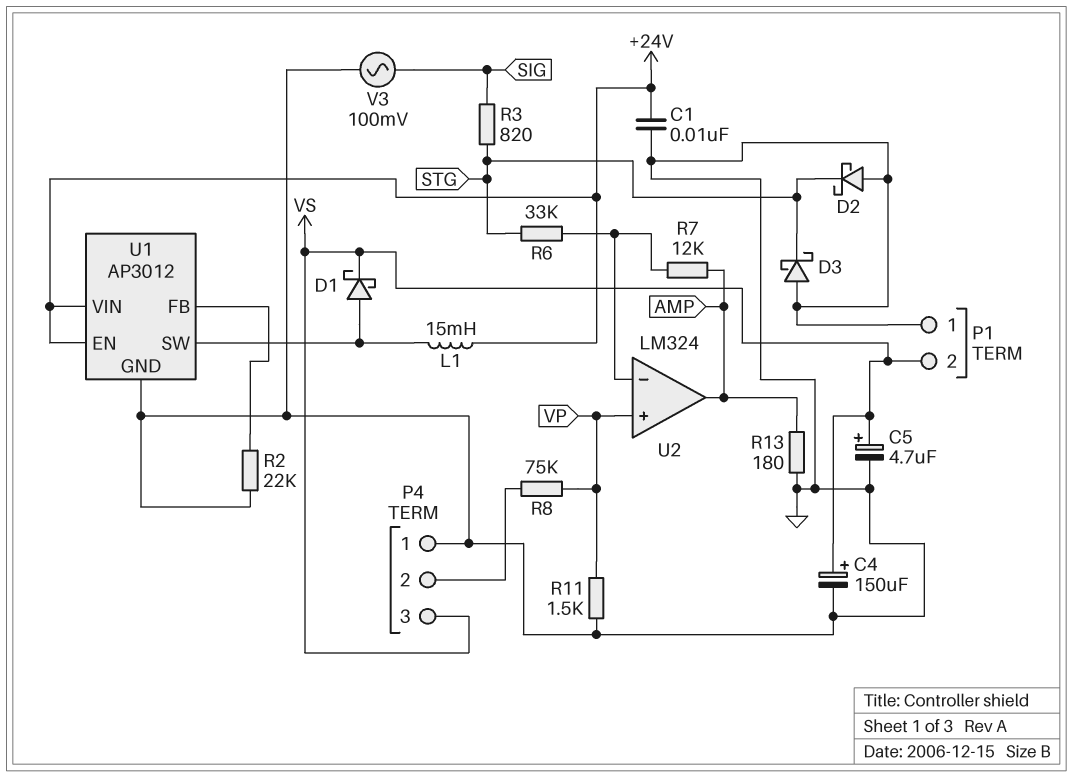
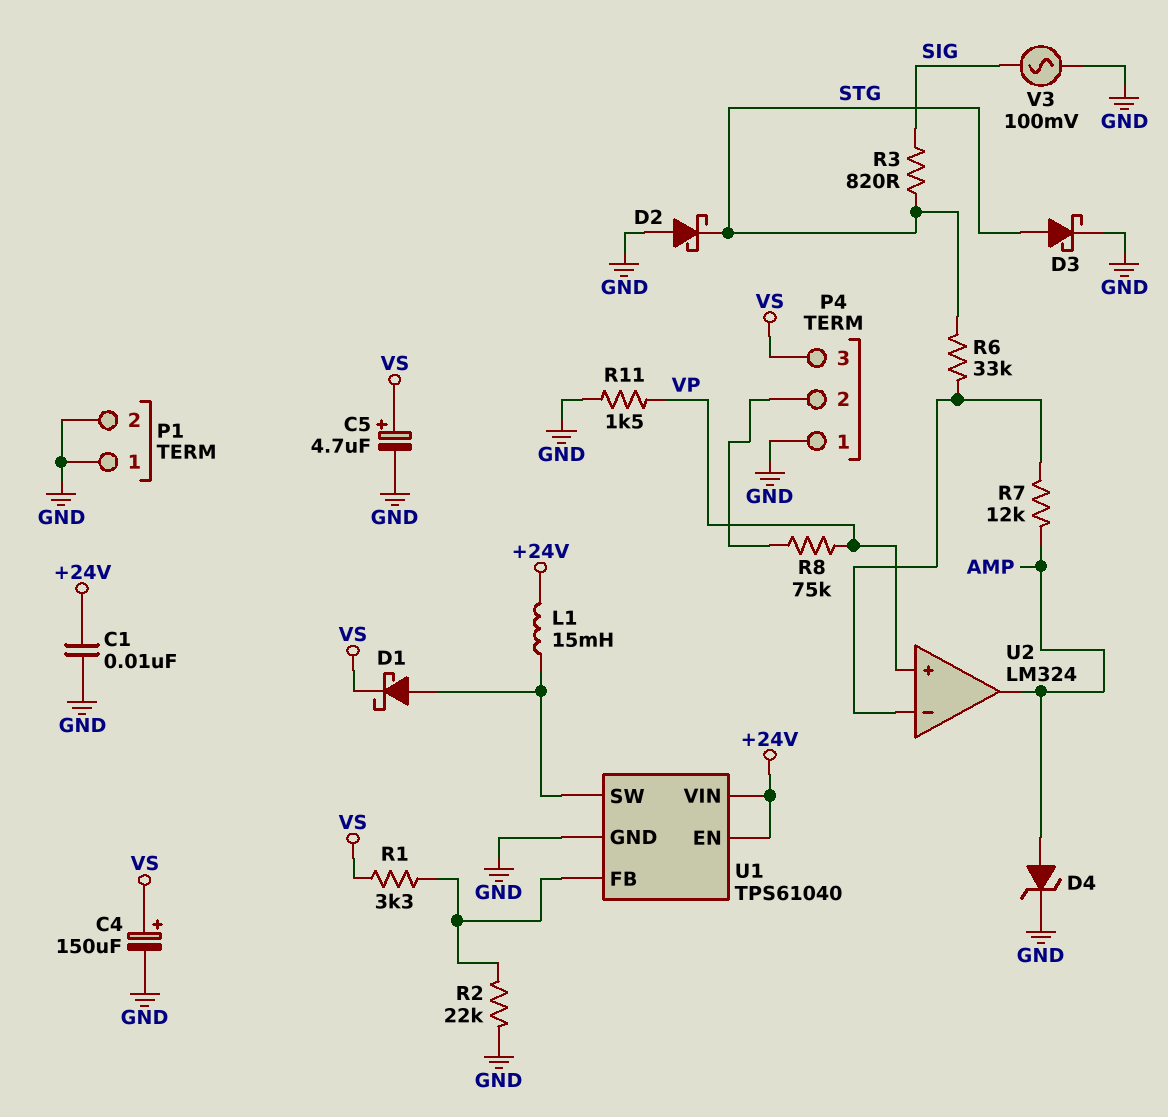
D3: schottky (A GND, K STG) -> schottky (A STG, K GND)
D4: none -> zener (A AMP, K GND)
P1 pin 2: VS -> GND
R1: none -> 3.3k (U1/FB, VS)
R13: 180 (AMP, GND) -> none
U1: AP3012 -> TPS61040

